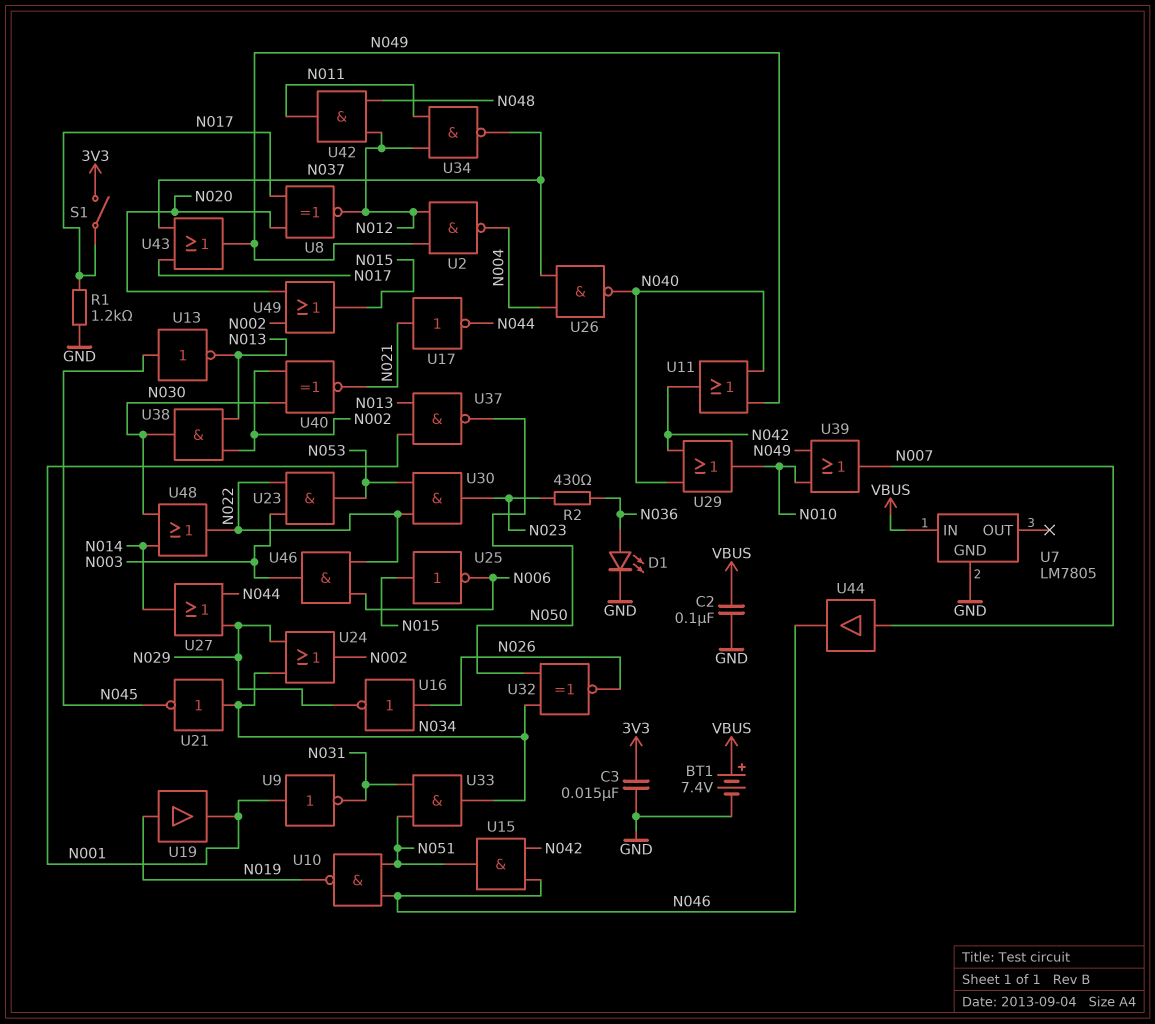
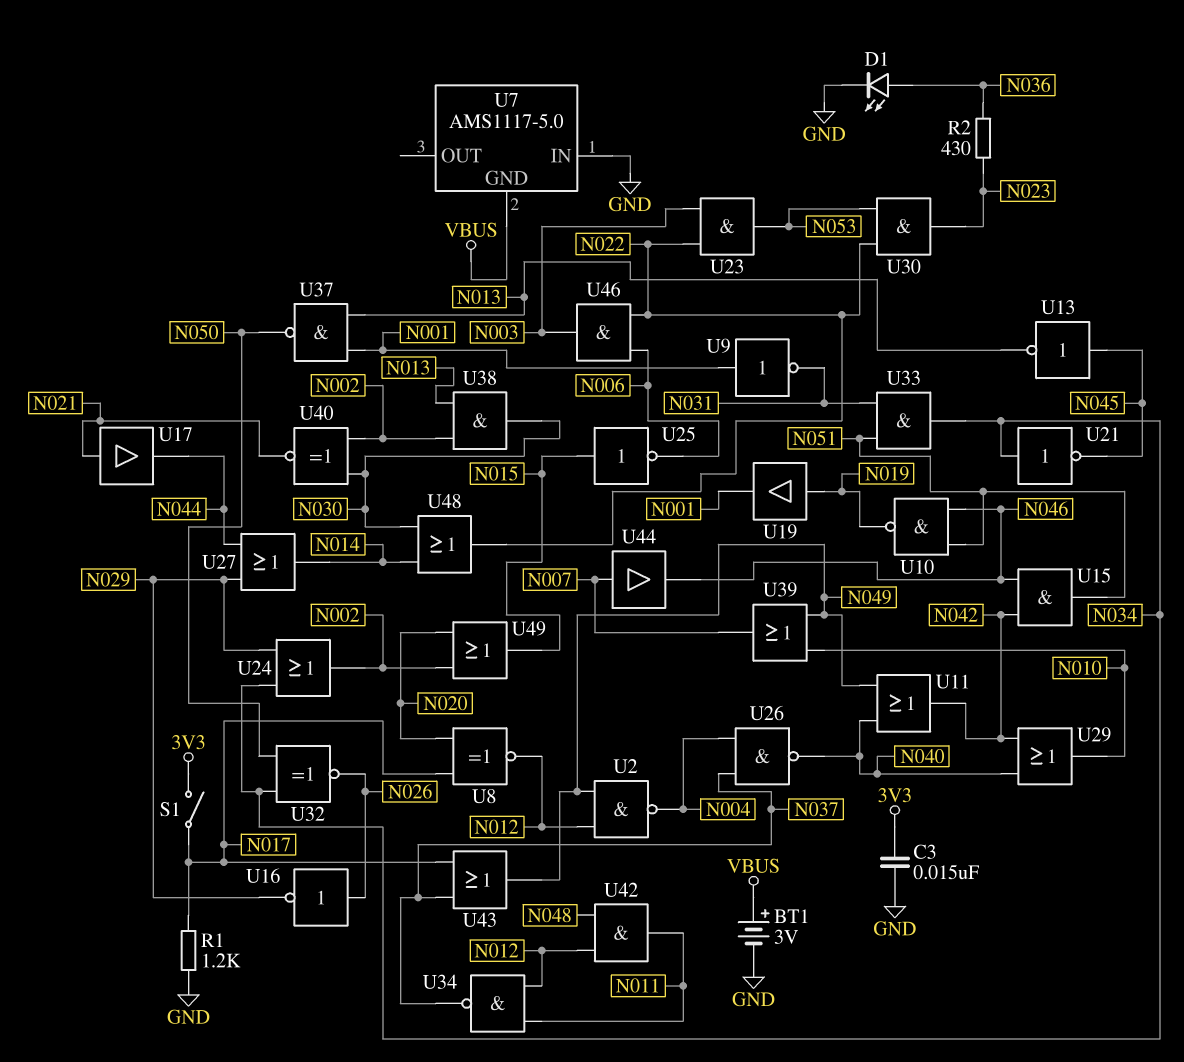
BT1: 7.4V (plus VBUS, minus GND) -> 3V (plus VBUS, minus GND)
C2: 100nF (GND, VBUS) -> none
U7: LM7805 -> AMS1117-5.0
U7 pin GND: GND -> VBUS
U7 pin IN: VBUS -> GND
U17: NOT (in N021, out N044) -> buffer (in N021, out N044)

